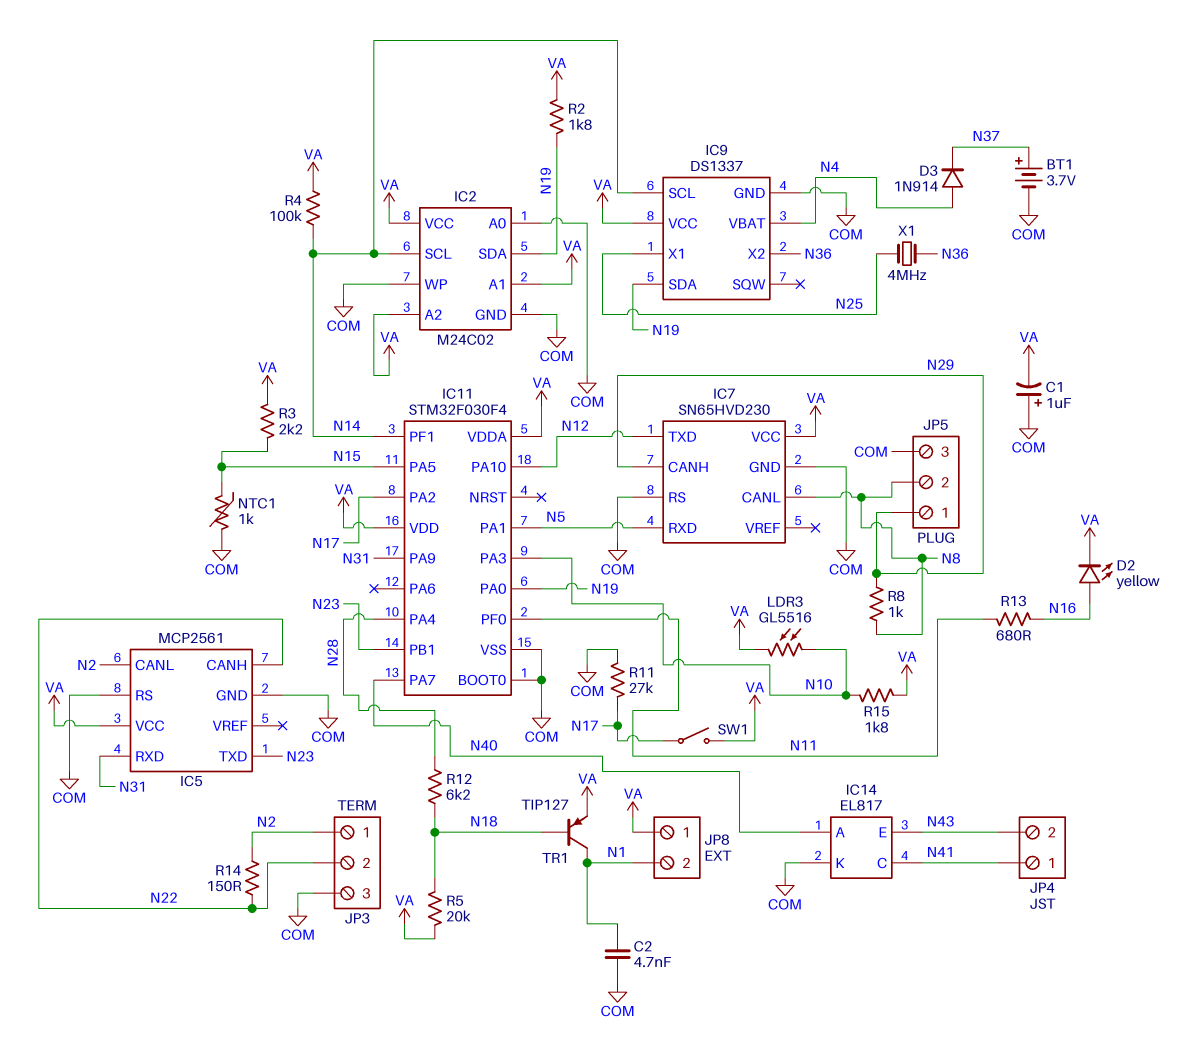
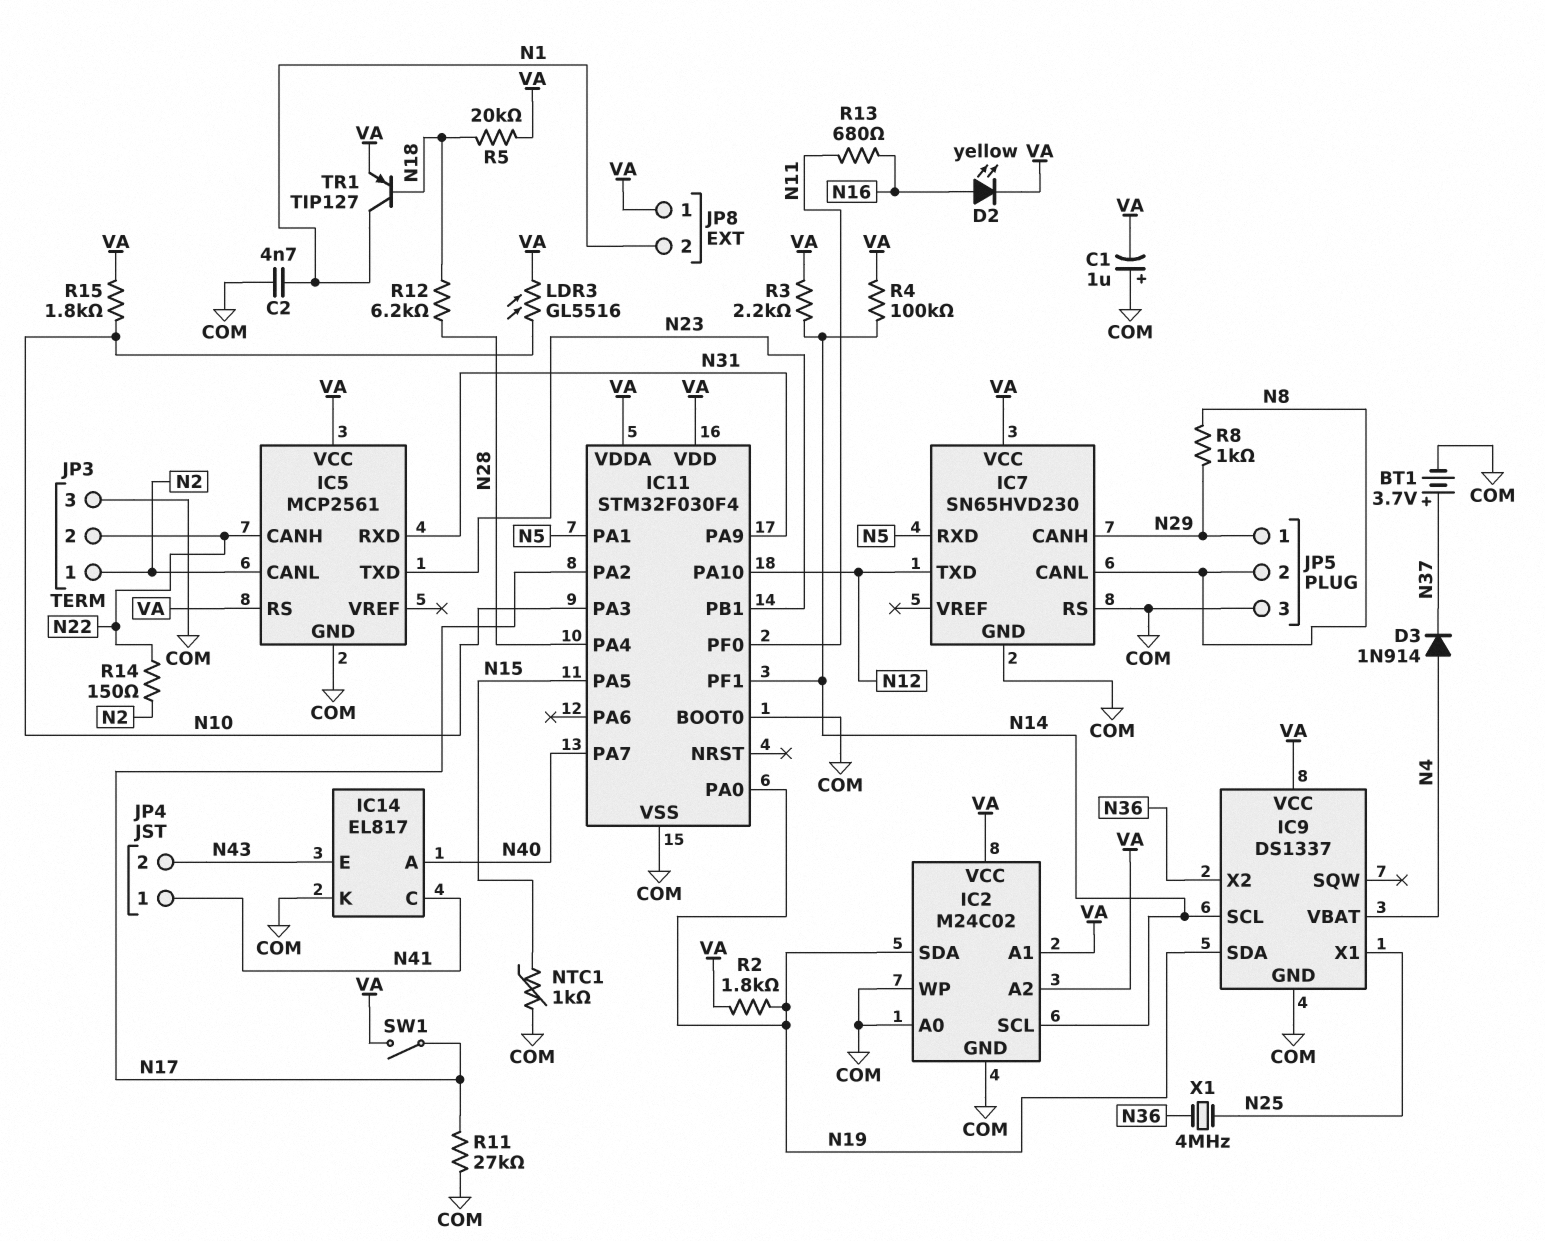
IC5 pin RS: COM -> VA
R3: 2.2k (N15, VA) -> 2.2k (N14, VA)

